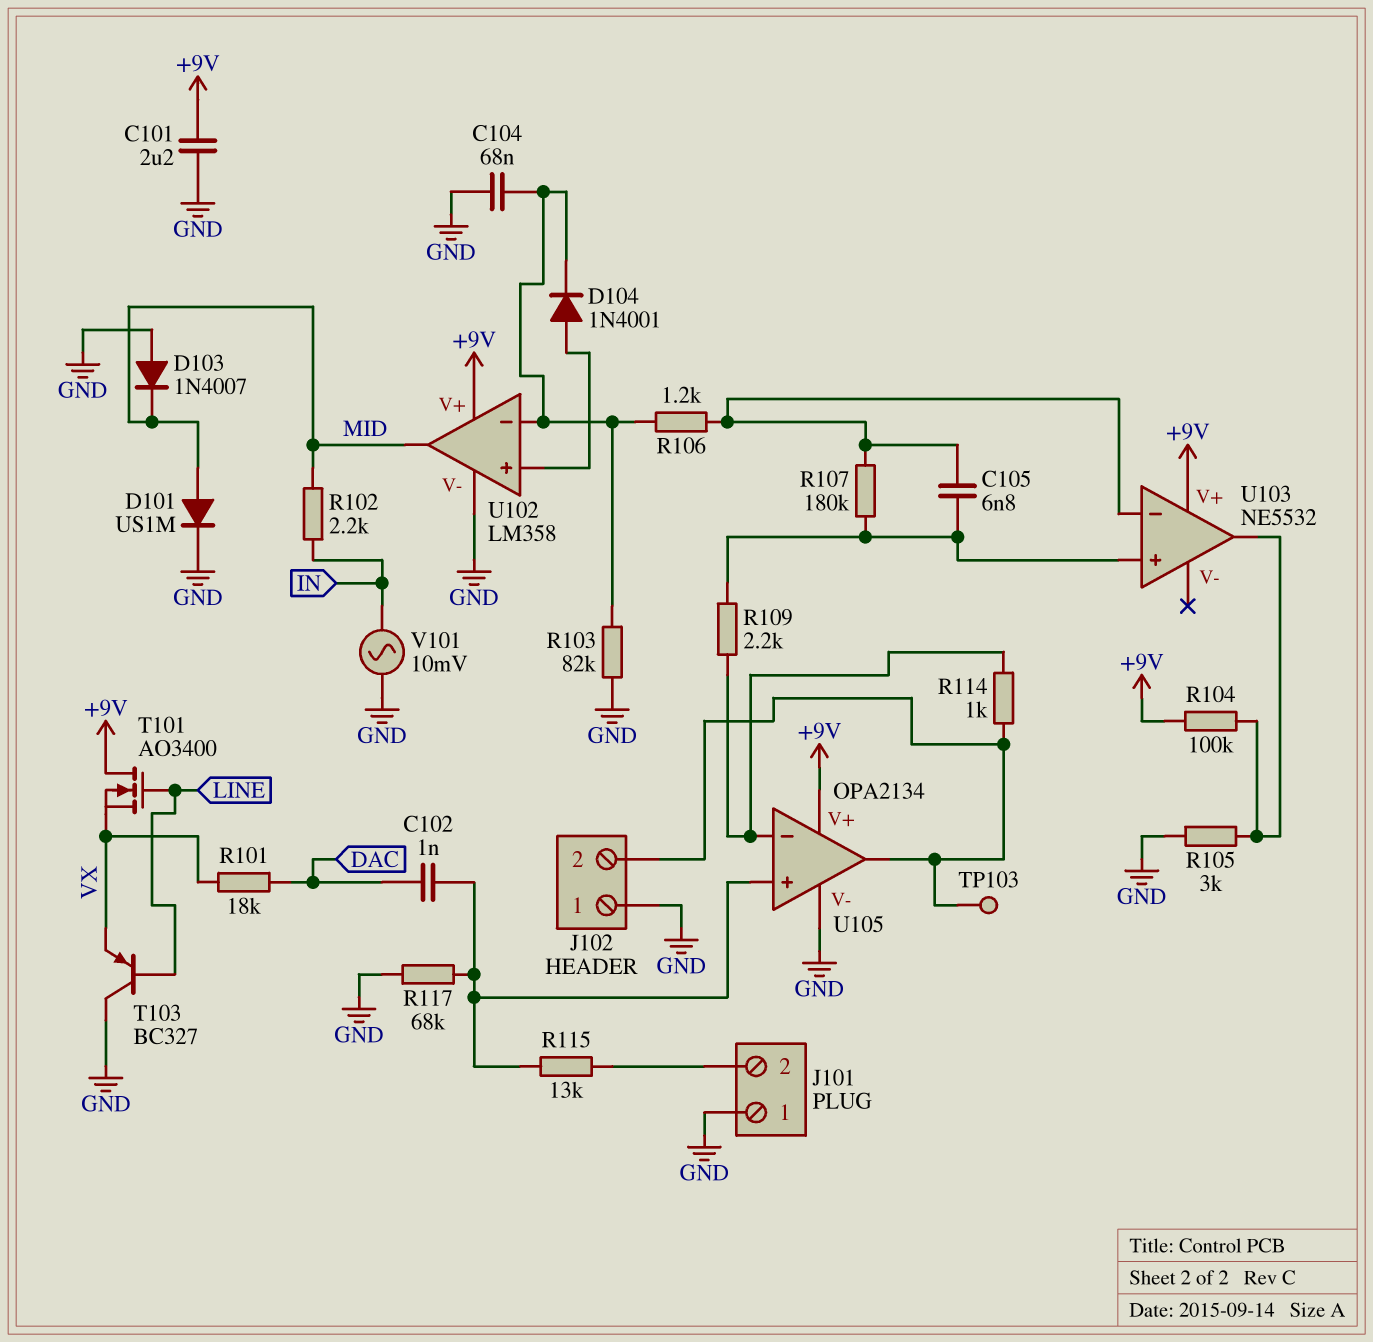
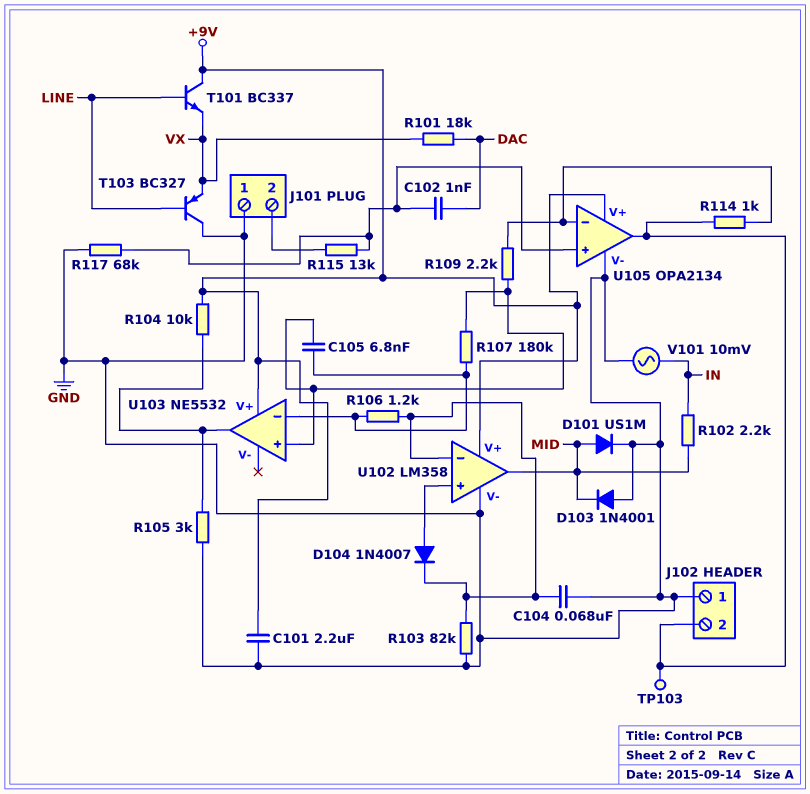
D103: diode 1N4007 (A GND, K MID) -> diode 1N4001 (A GND, K MID)
D104: diode 1N4001 (A U102/in+, K U102/in-) -> diode 1N4007 (A U102/in+, K U102/in-)
R104: 100k (+9V, U103/out) -> 10k (+9V, U103/out)
T101: NMOS AO3400 (G LINE, D +9V, S VX) -> NPN BC337 (B LINE, C +9V, E VX)

